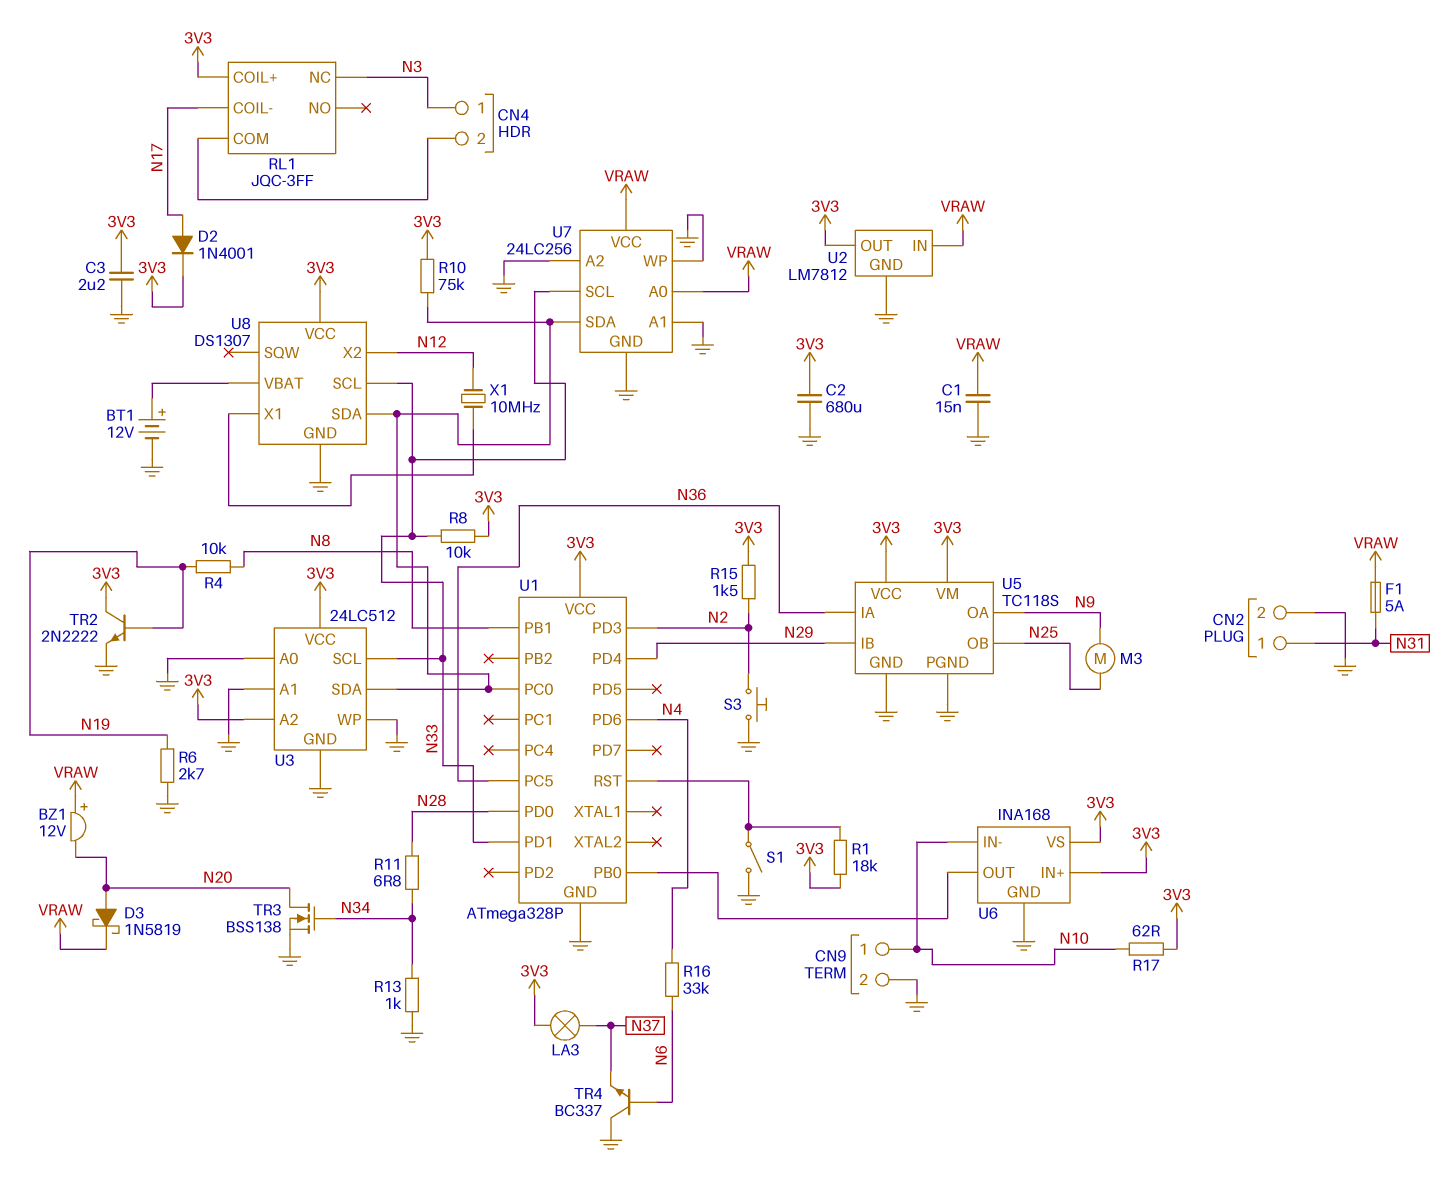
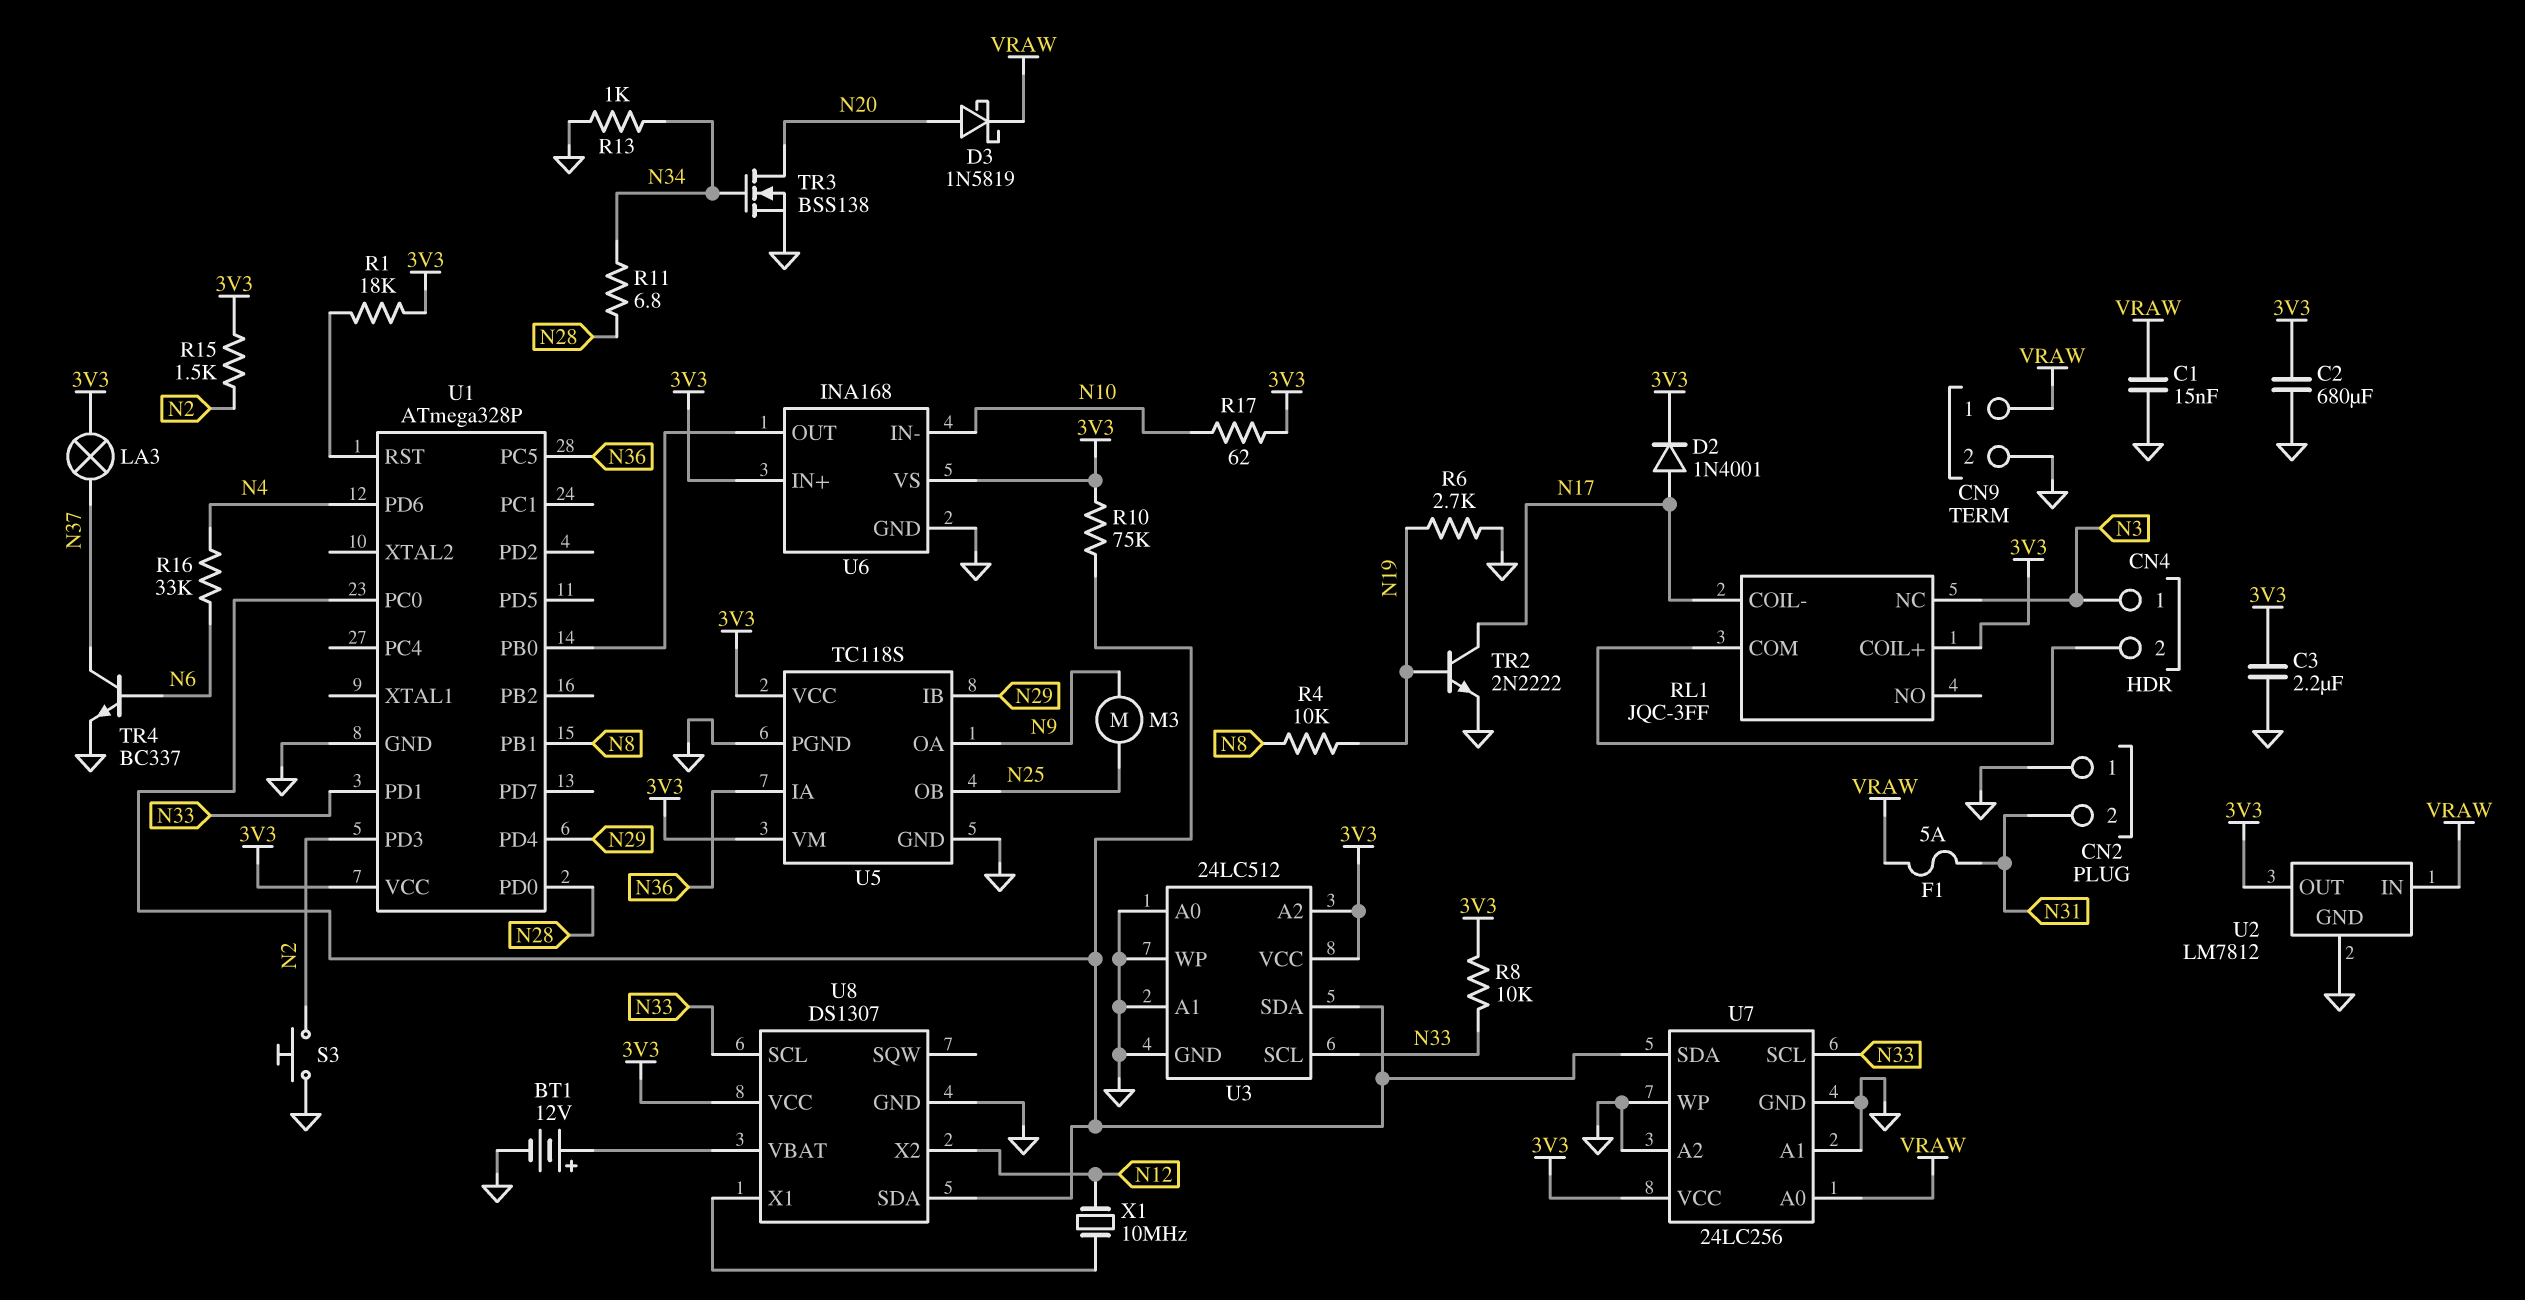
BZ1: buzzer 12V (plus VRAW, minus N20) -> none
CN2 pin 1: N31 -> GND
CN2 pin 2: GND -> N31
CN9 pin 1: N10 -> VRAW
S1: switch (GND, U1/RST) -> none
TR2: NPN 2N2222 (B N19, C 3V3, E GND) -> NPN 2N2222 (B N19, C N17, E GND)
TR4: NPN BC337 (B N6, C GND, E N37) -> NPN BC337 (B N6, C N37, E GND)
U7 pin VCC: VRAW -> 3V3

